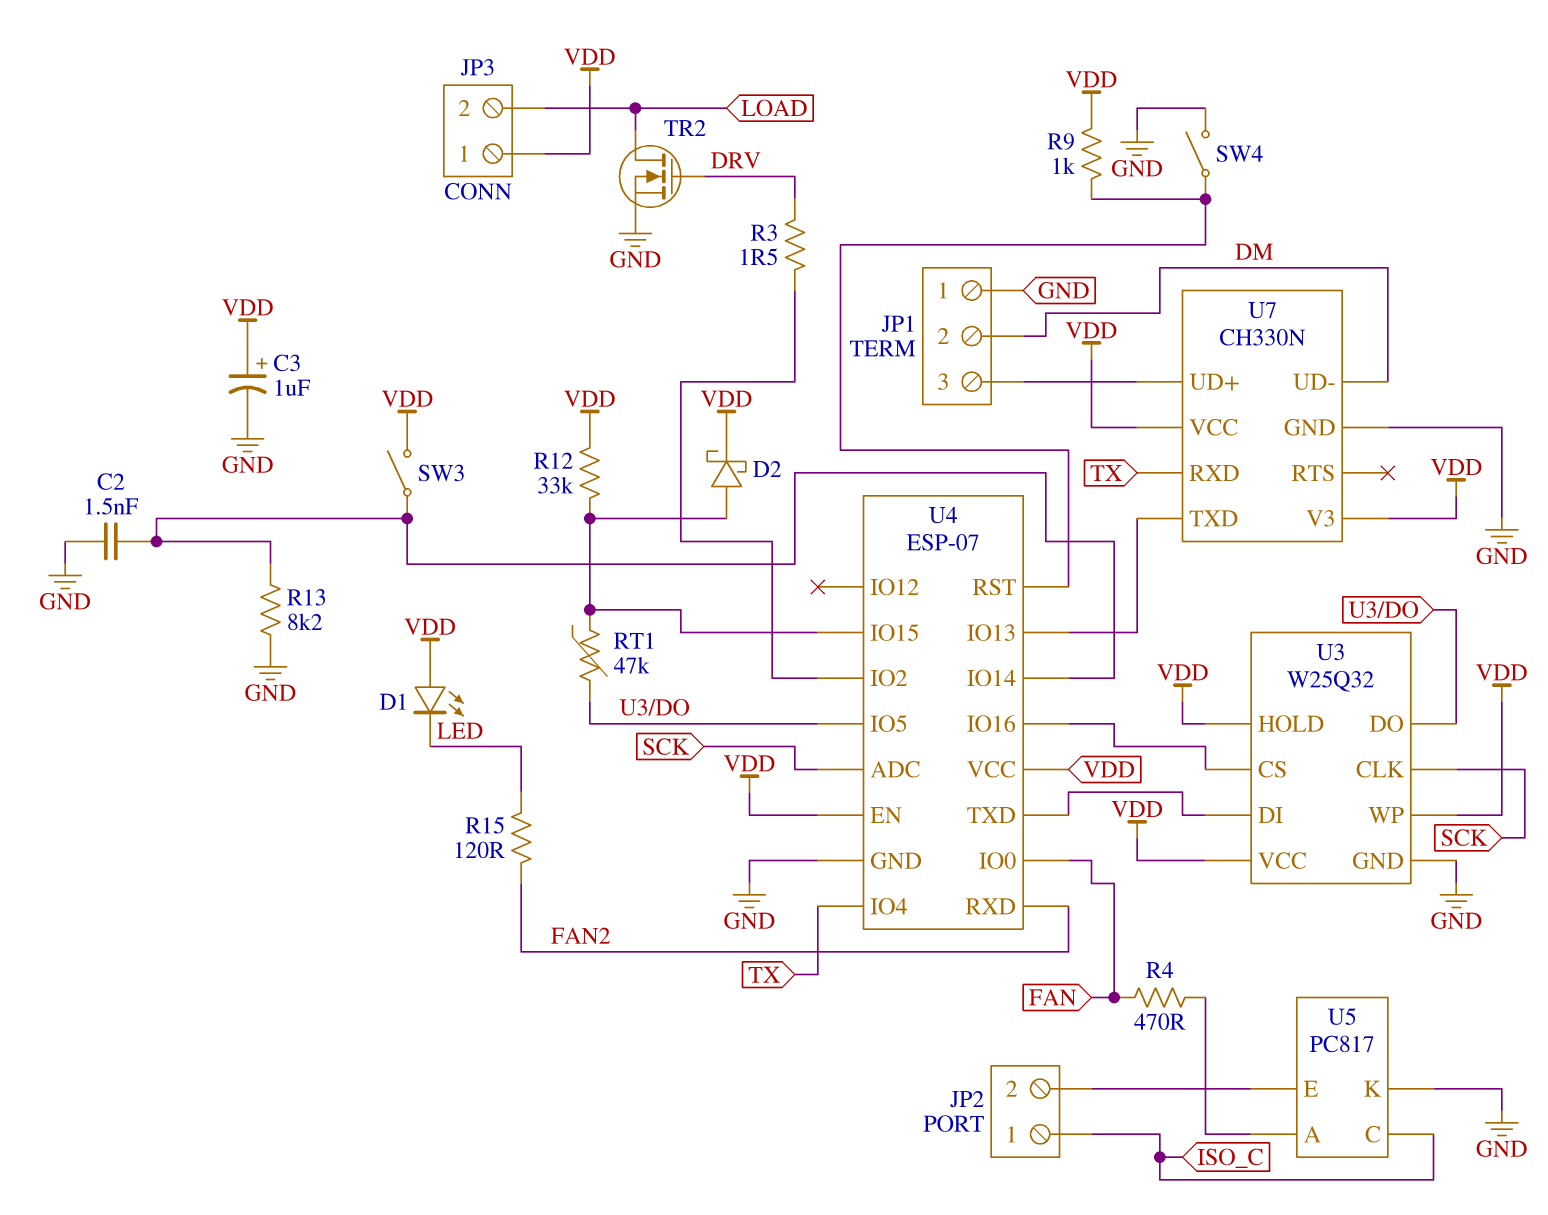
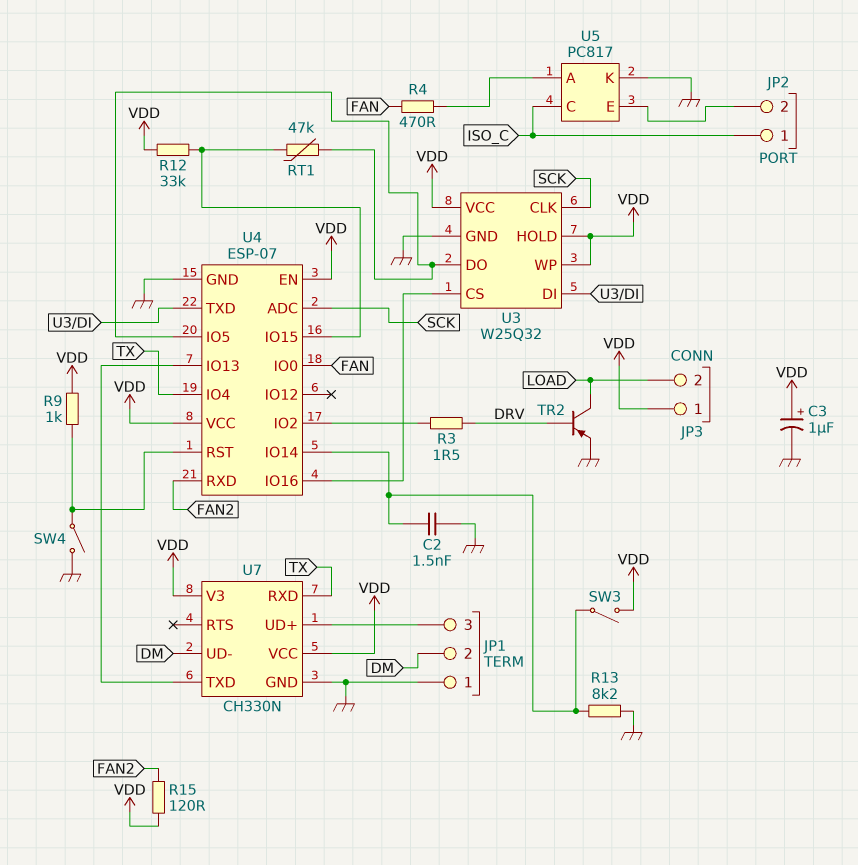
D1: LED (A VDD, K LED) -> none
D2: schottky (A U4/IO15, K VDD) -> none
R15: 120 (FAN2, LED) -> 120 (FAN2, VDD)
TR2: NMOS (G DRV, D LOAD, S GND) -> PNP (B DRV, C LOAD, E GND)

